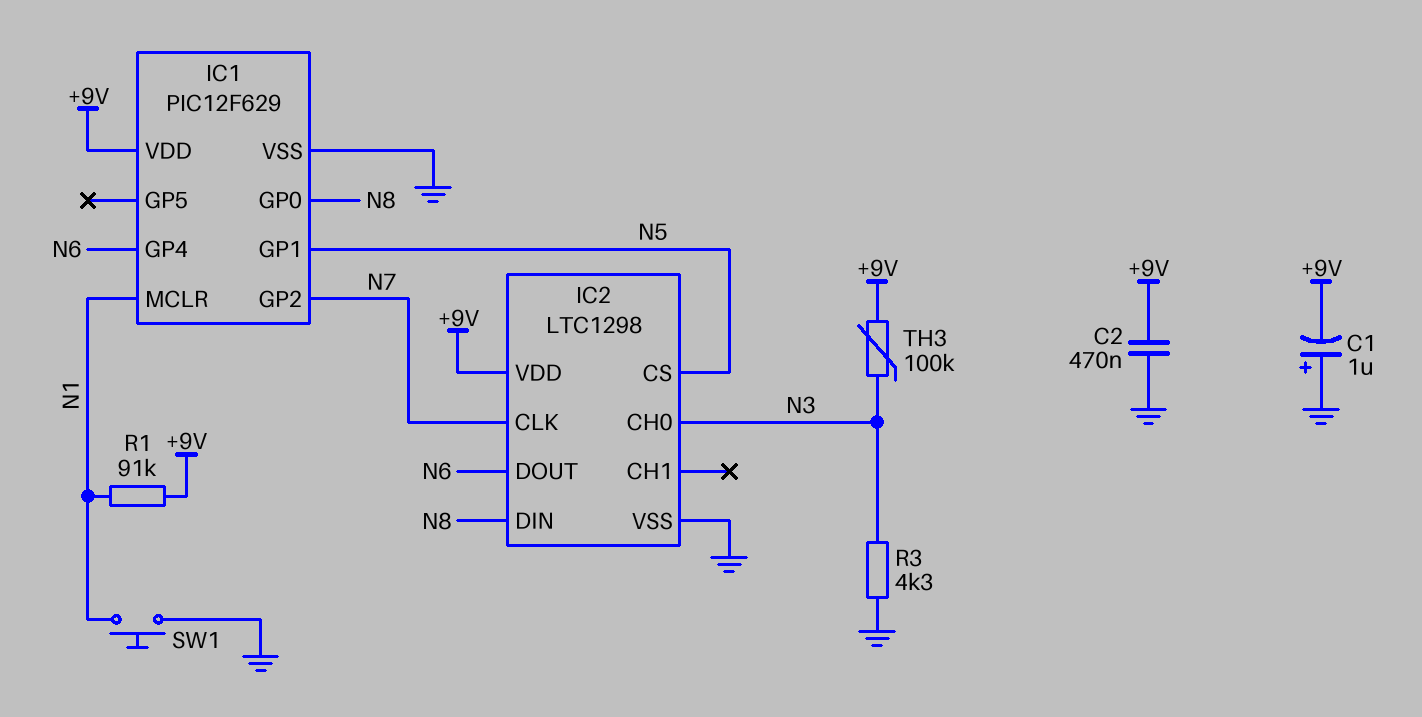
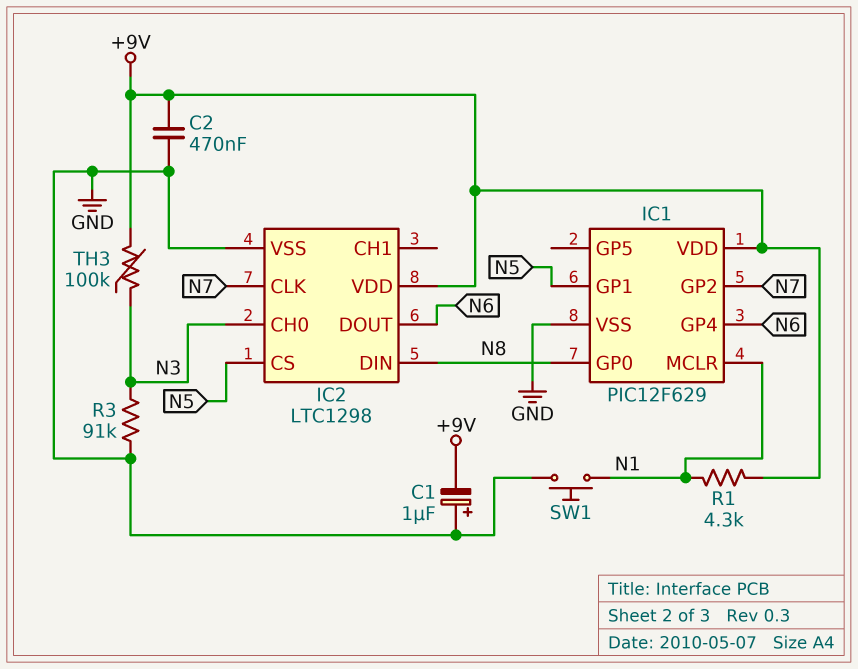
R1: 91k (+9V, N1) -> 4.3k (+9V, N1)
R3: 4.3k (GND, N3) -> 91k (GND, N3)

